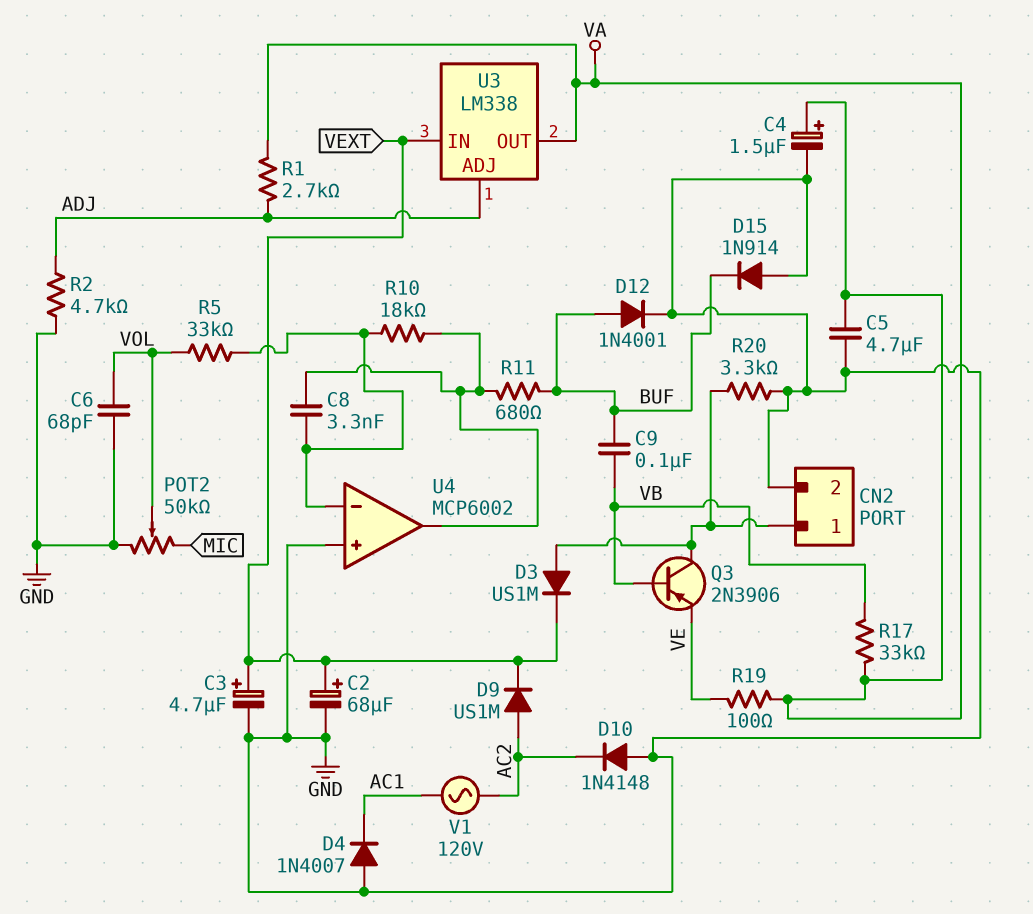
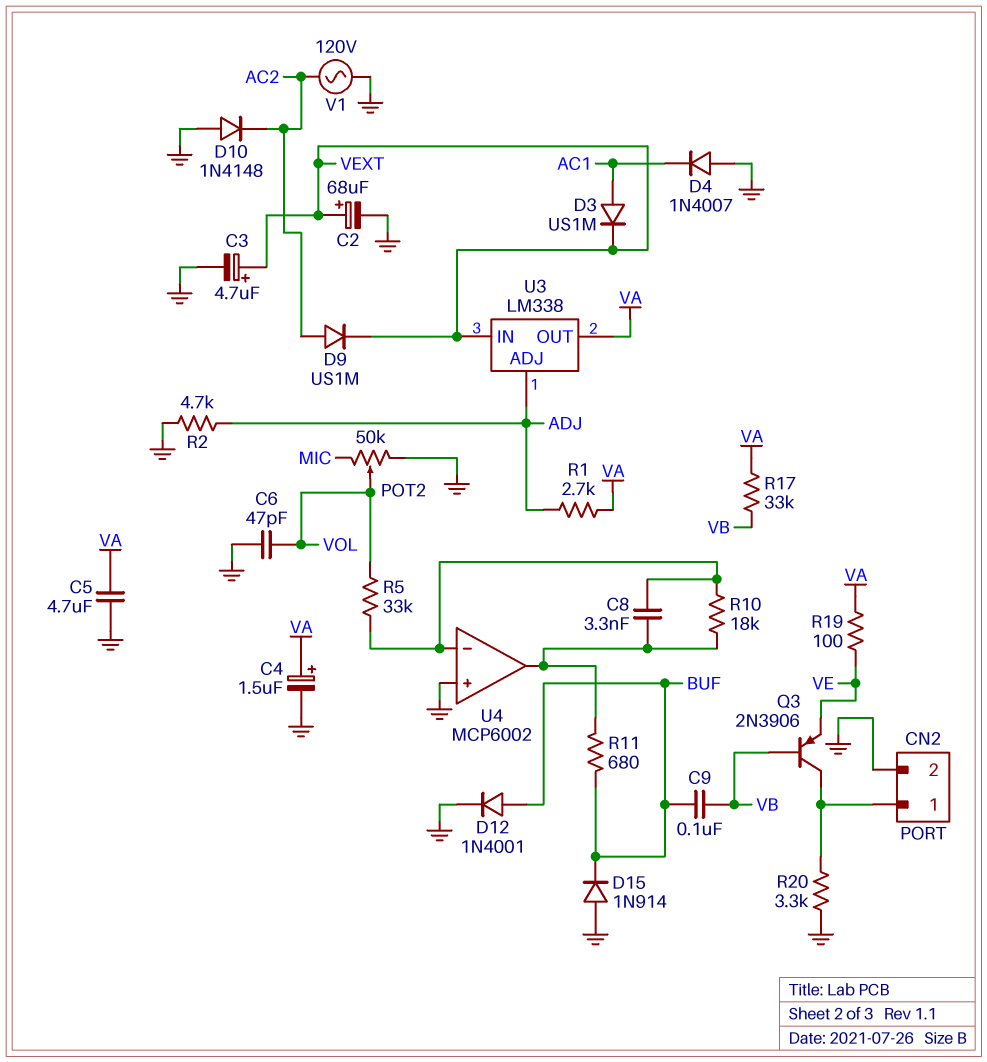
C6: 68pF (GND, VOL) -> 47pF (GND, VOL)
D3: diode US1M (A CN2/1, K VEXT) -> diode US1M (A AC1, K VEXT)
V1: AC 120V (AC1, AC2) -> AC 120V (AC2, GND)

